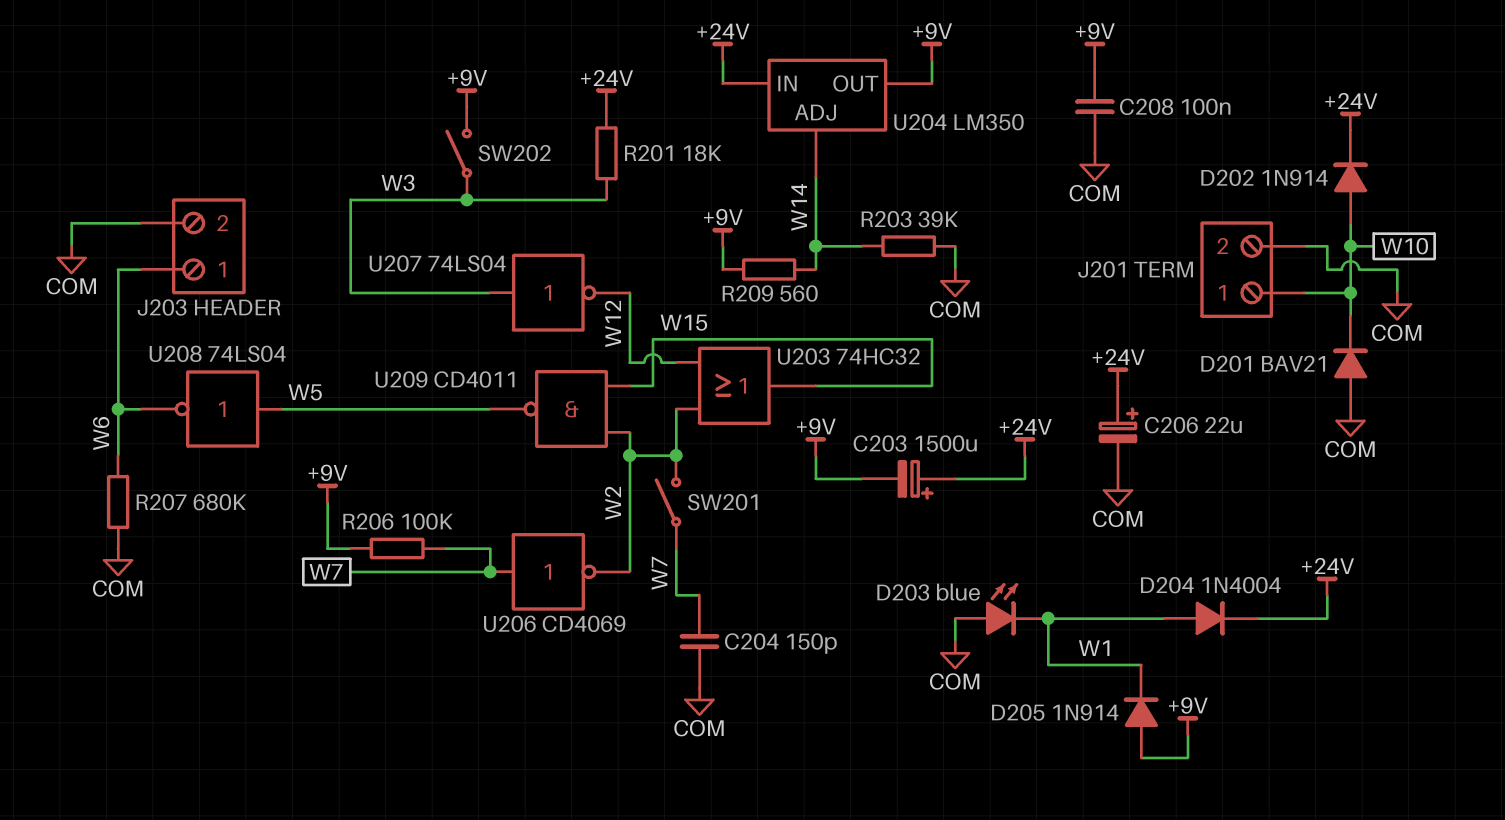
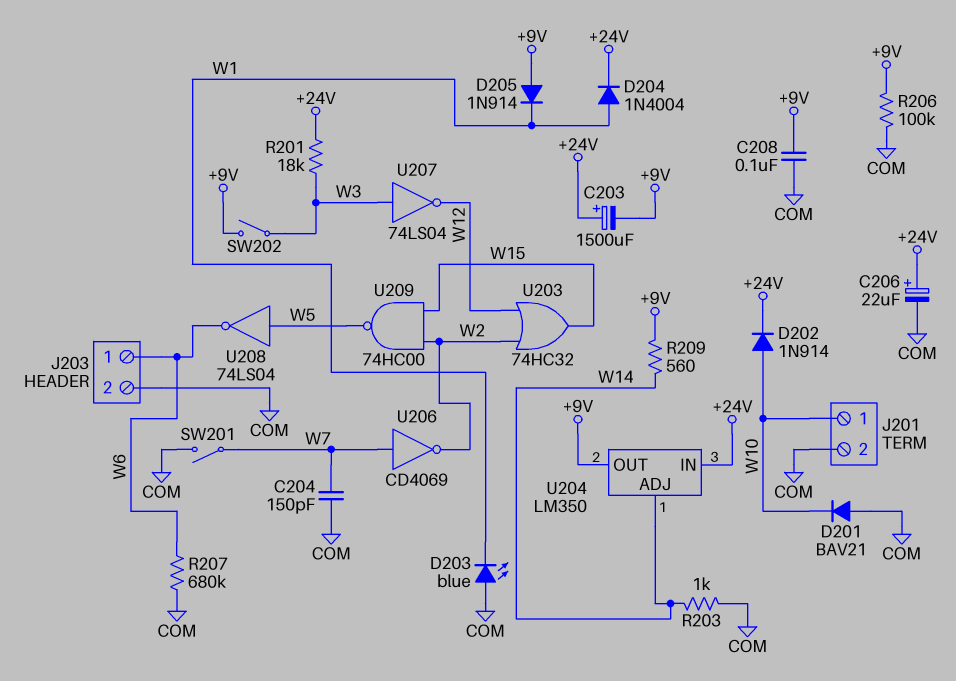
R203: 39k (COM, W14) -> 1k (COM, W14)
R206: 100k (+9V, W7) -> 100k (+9V, COM)
SW201: switch (W2, W7) -> switch (COM, W7)
U209: NAND CD4011 (in W2, in W15, out W5) -> NAND 74HC00 (in W2, in W15, out W5)

